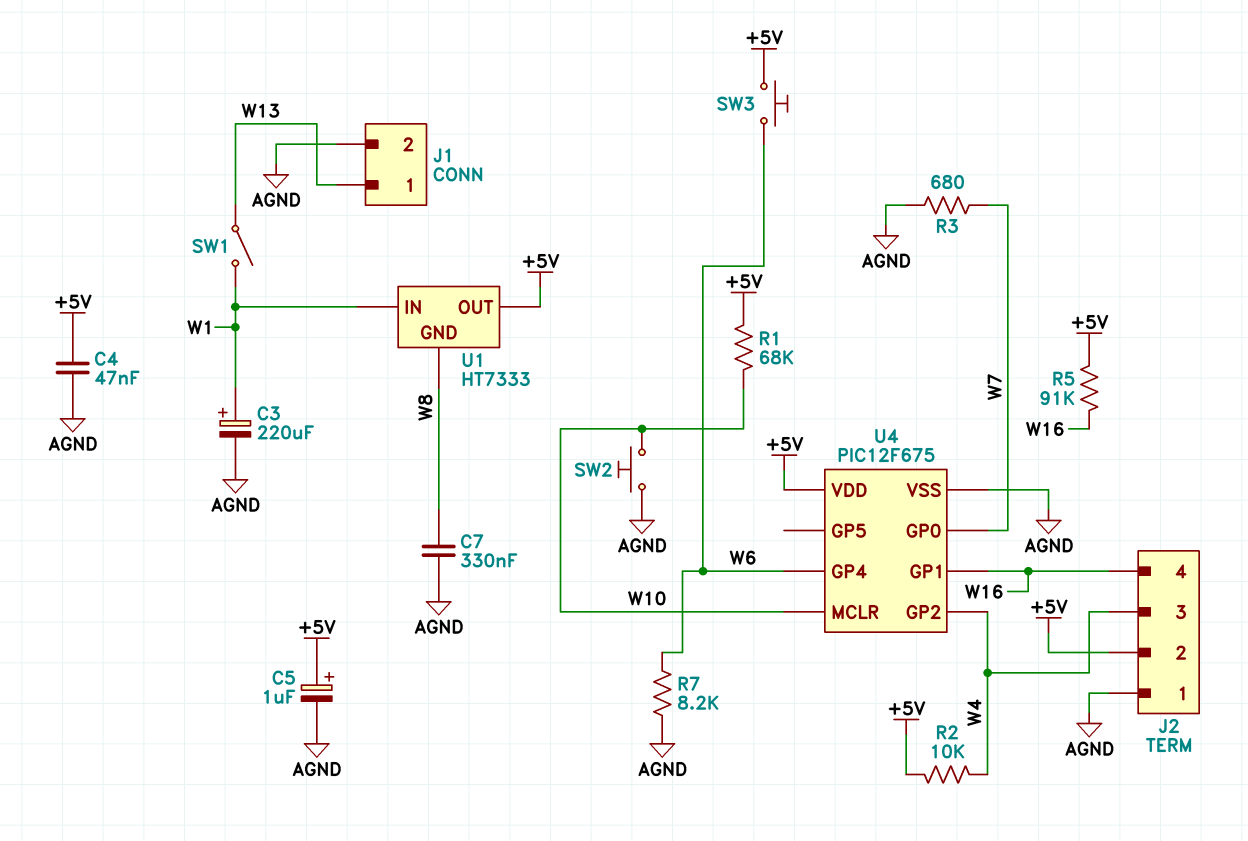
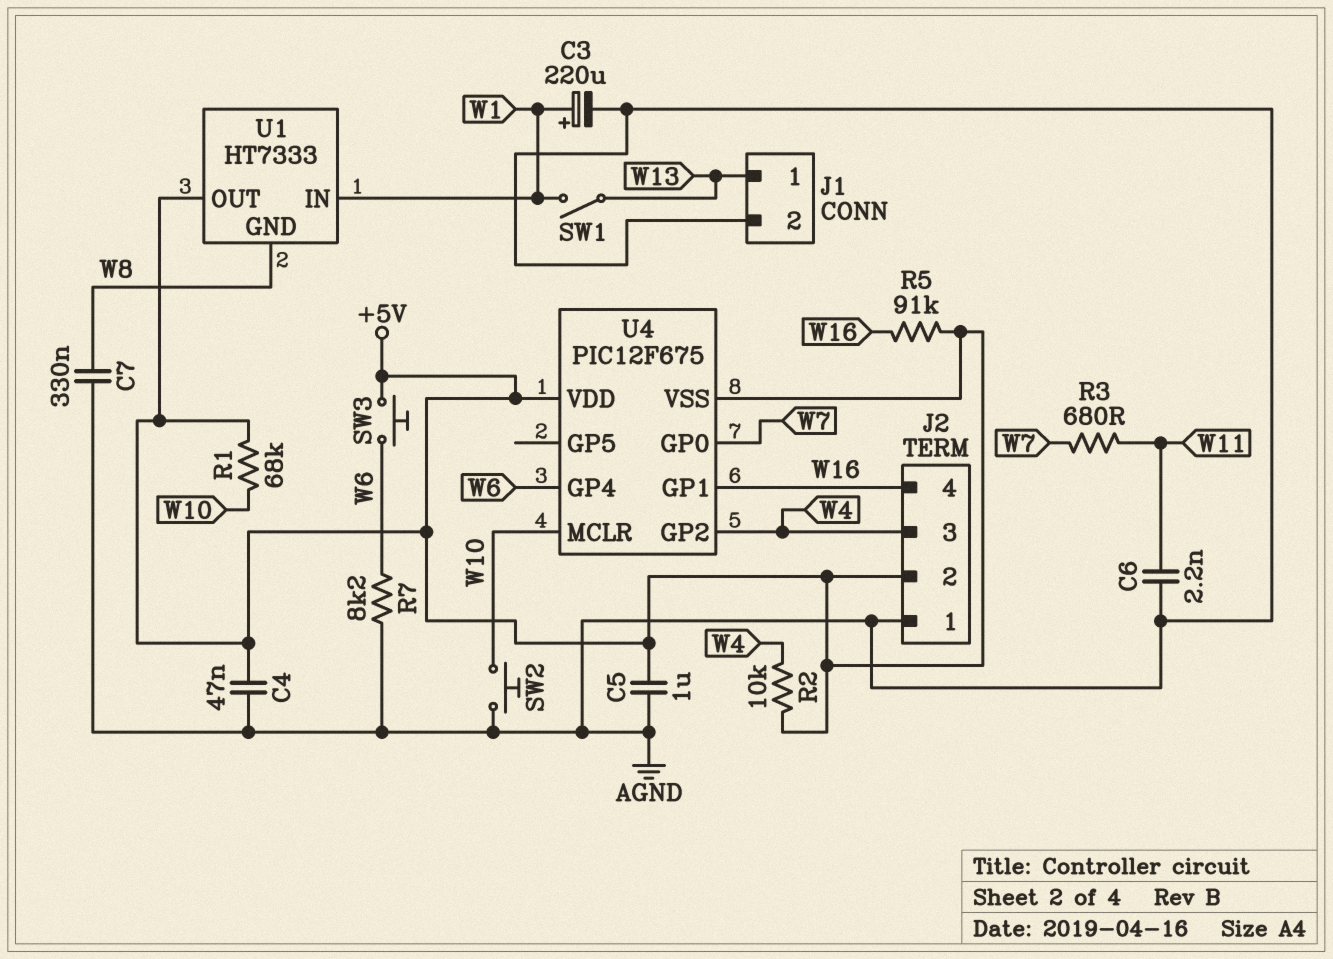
C5: 1uF (plus +5V, minus AGND) -> 1uF (+5V, AGND)
C6: none -> 2.2nF (AGND, W11)
R3: 680 (AGND, W7) -> 680 (W7, W11)
U4 pin VSS: AGND -> +5V

